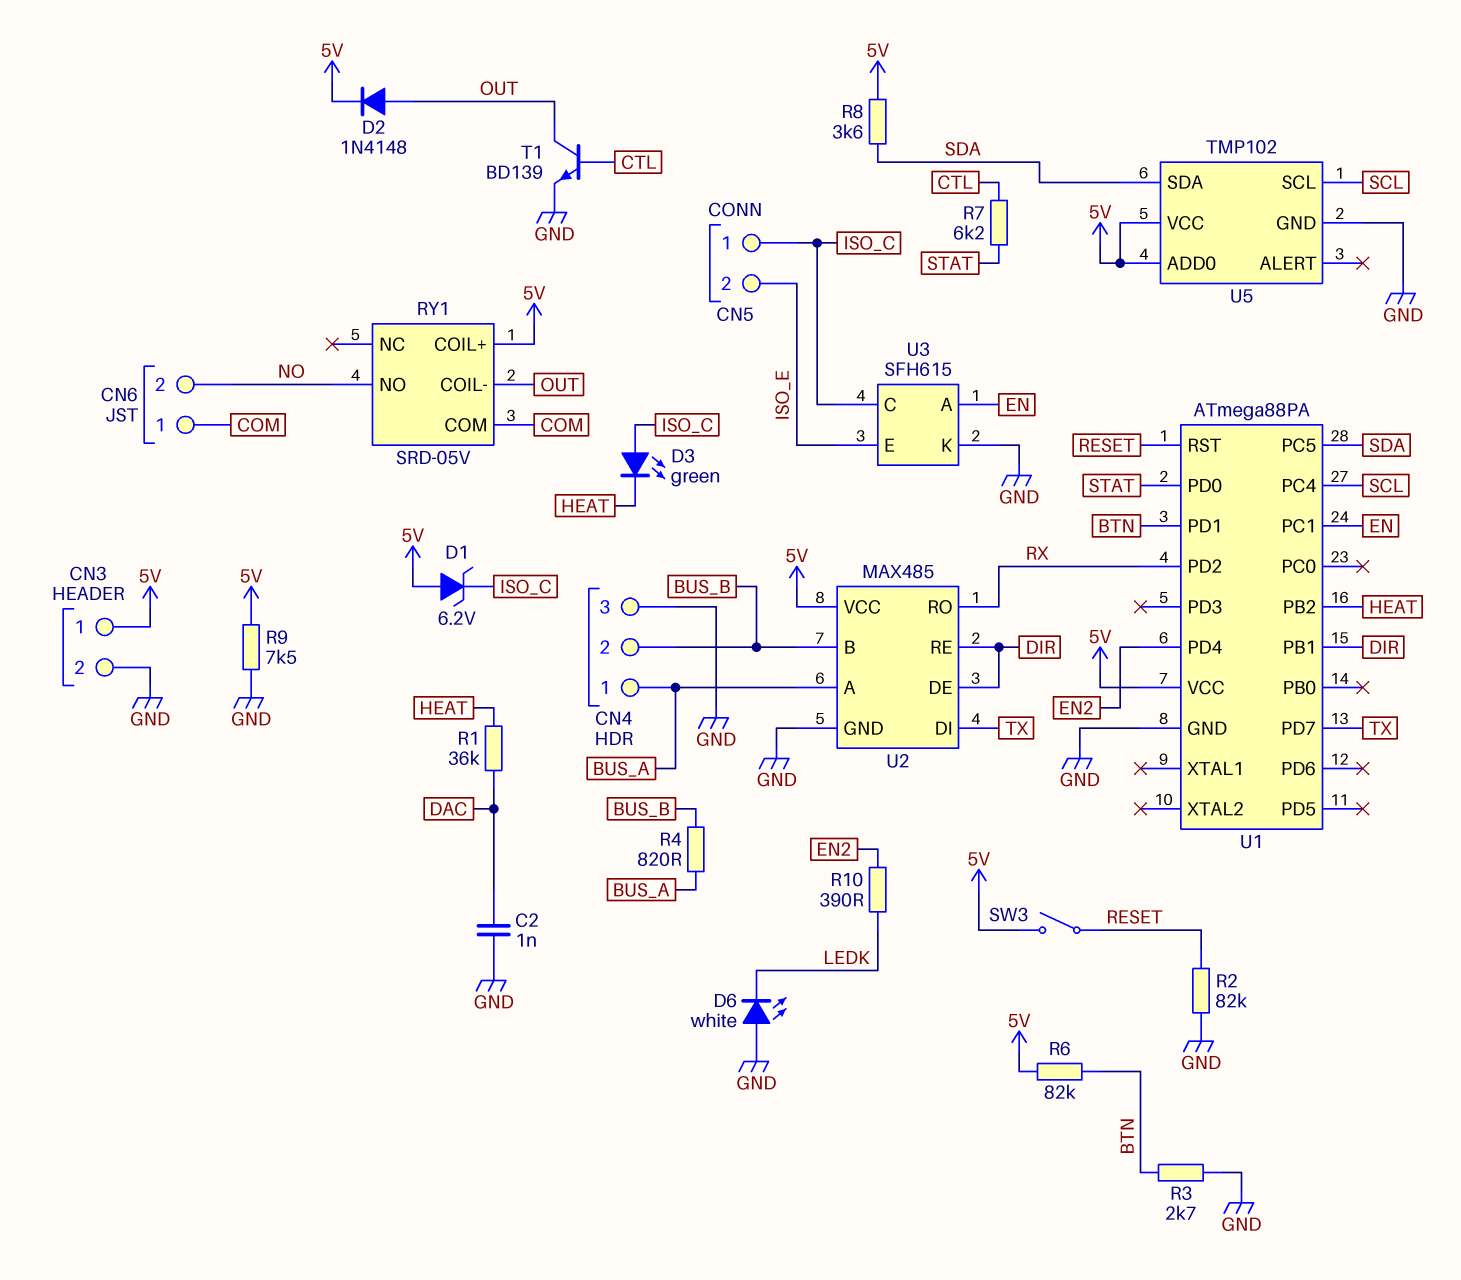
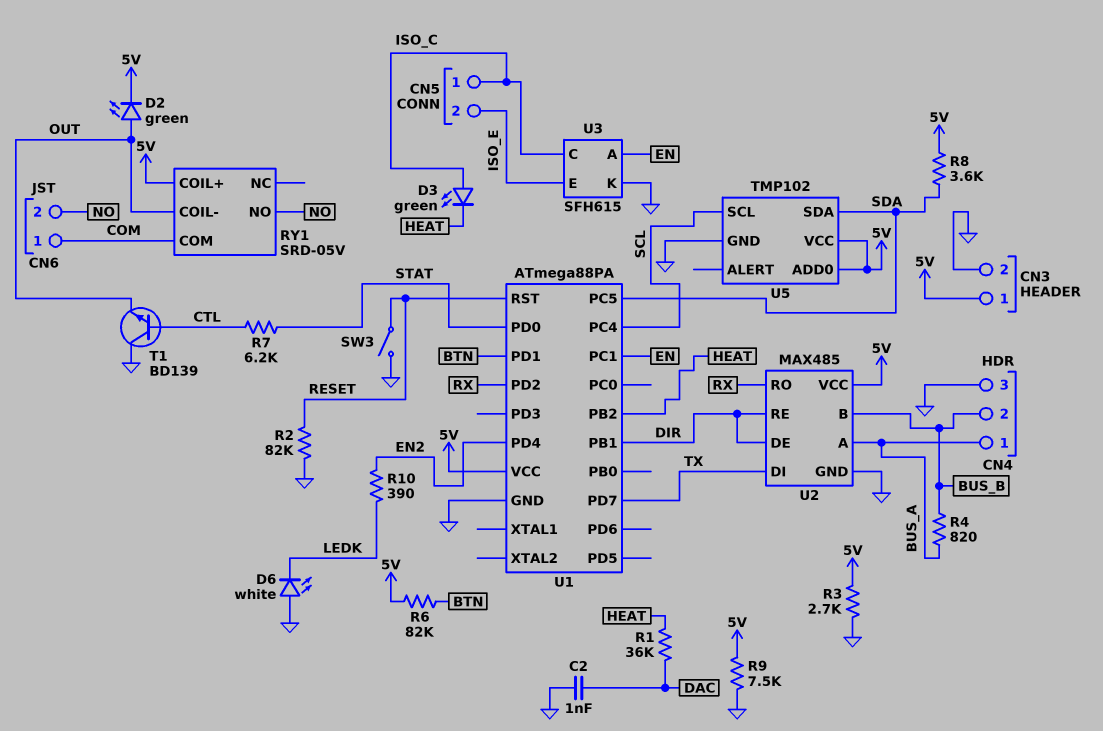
D1: zener 6.2V (A 5V, K ISO_C) -> none
D2: diode 1N4148 (A OUT, K 5V) -> LED green (A OUT, K 5V)
R3: 2.7k (BTN, GND) -> 2.7k (5V, GND)
SW3: switch (5V, RESET) -> switch (GND, RESET)
T1: NPN BD139 (B CTL, C OUT, E GND) -> NPN BD139 (B CTL, C GND, E OUT)

